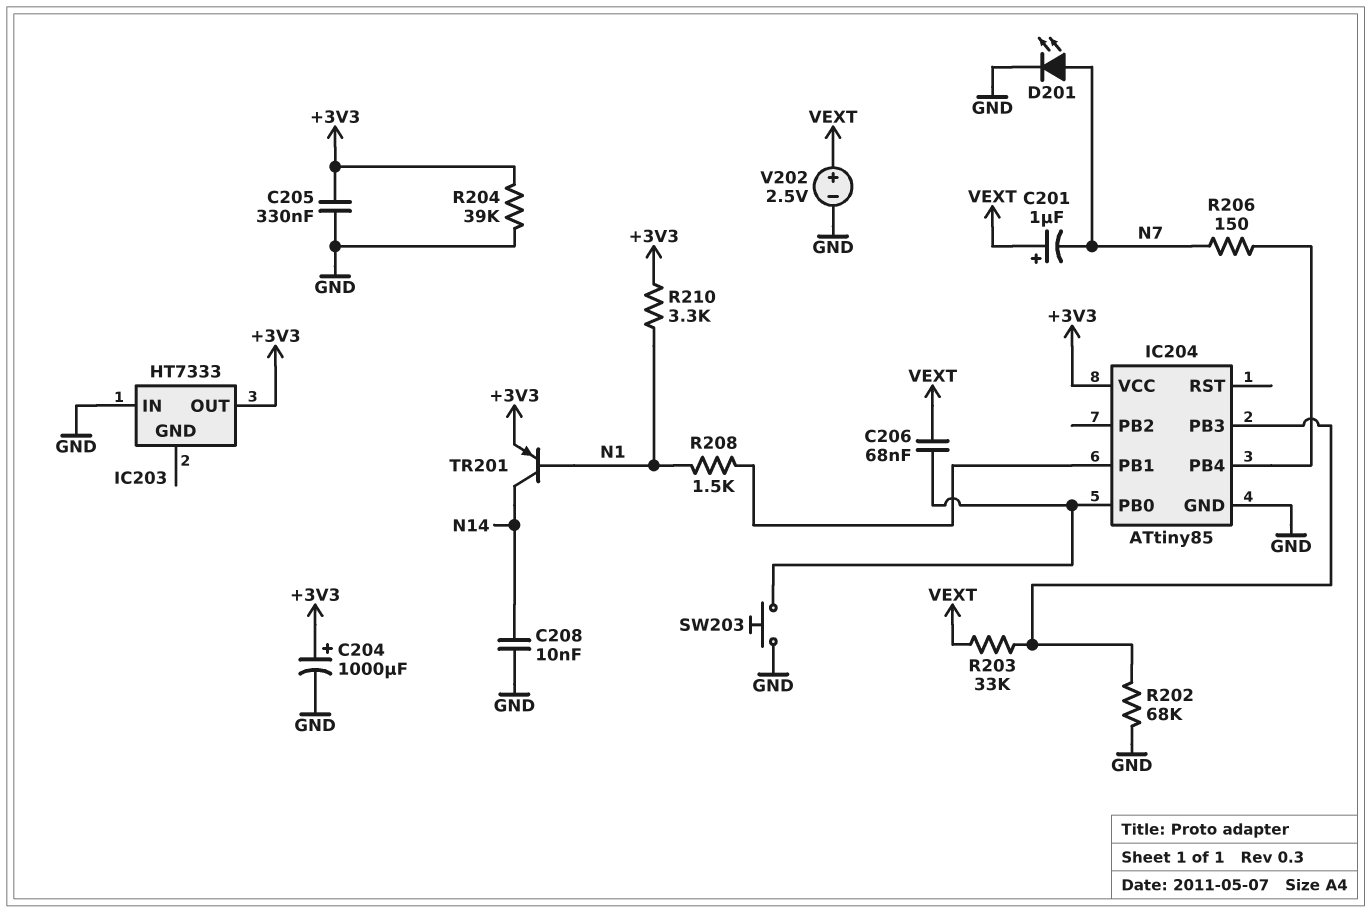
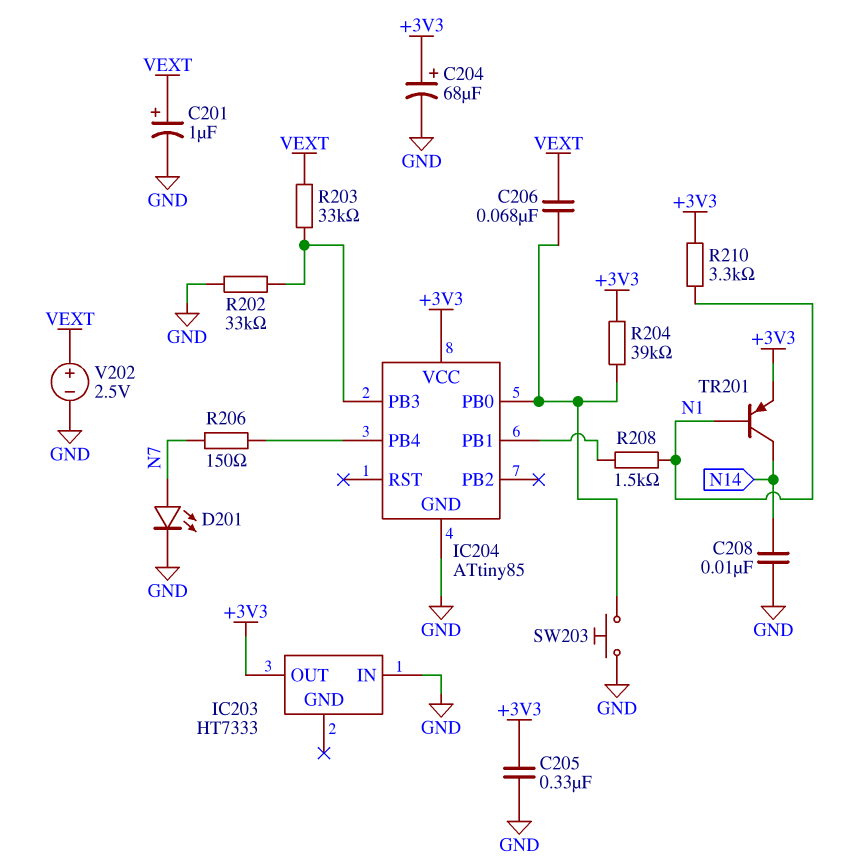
C201: 1uF (plus VEXT, minus N7) -> 1uF (plus VEXT, minus GND)
C204: 1000uF (plus +3V3, minus GND) -> 68uF (plus +3V3, minus GND)
R202: 68k (GND, IC204/PB3) -> 33k (GND, IC204/PB3)
R204: 39k (+3V3, GND) -> 39k (+3V3, IC204/PB0)

